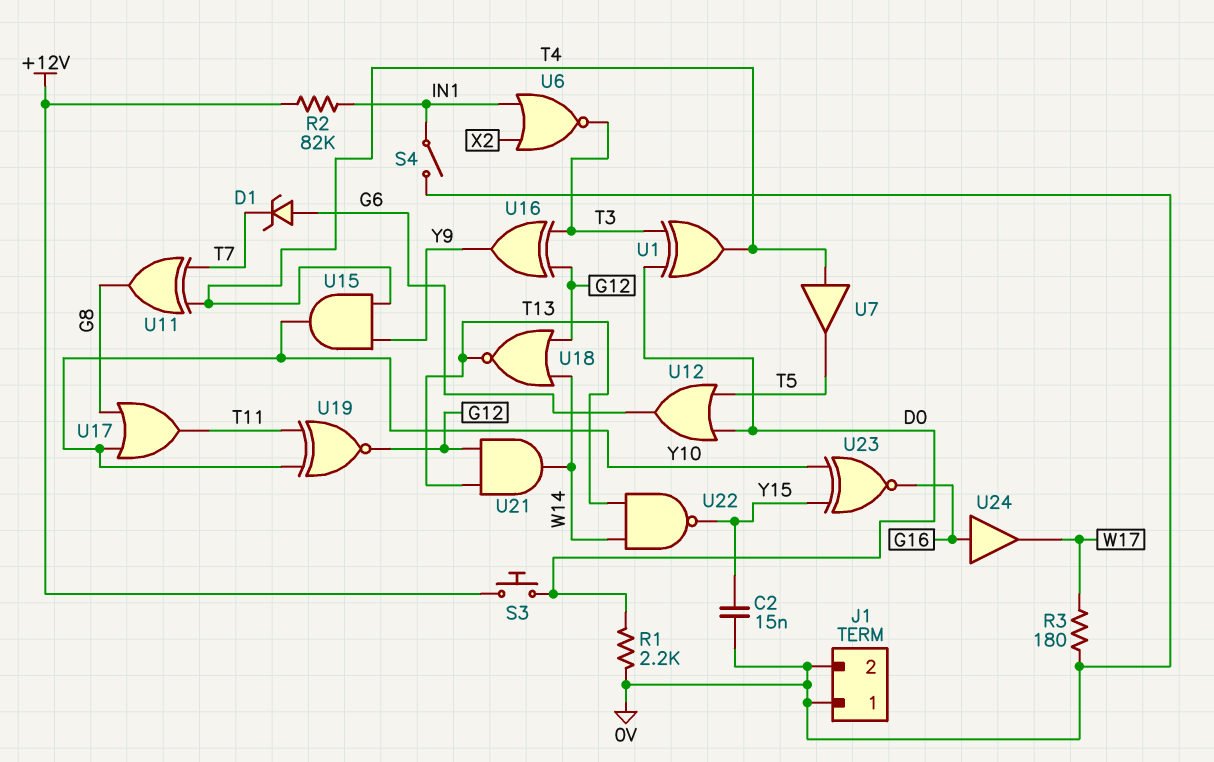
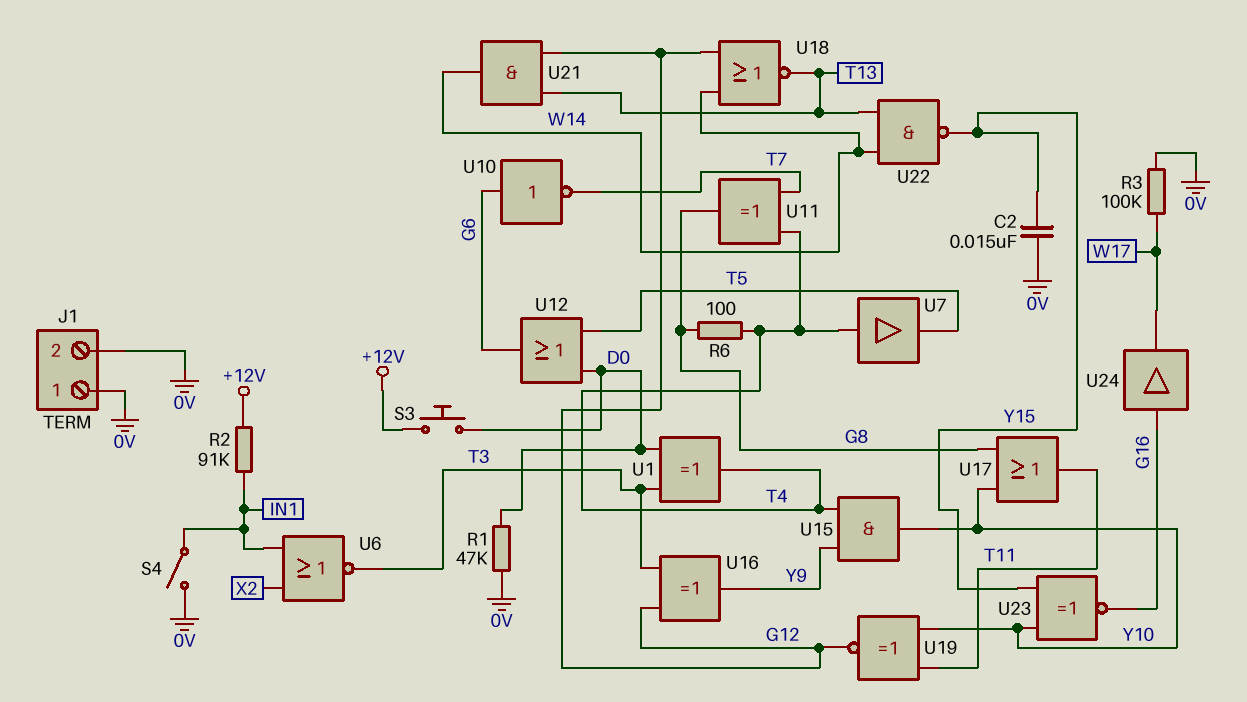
D1: zener (A G6, K T7) -> none
R1: 2.2k (0V, D0) -> 47k (0V, D0)
R2: 82k (+12V, IN1) -> 91k (+12V, IN1)
R3: 180 (0V, W17) -> 100k (0V, W17)
R6: none -> 100 (G8, T4)
U10: none -> NOT (in G6, out T7)

